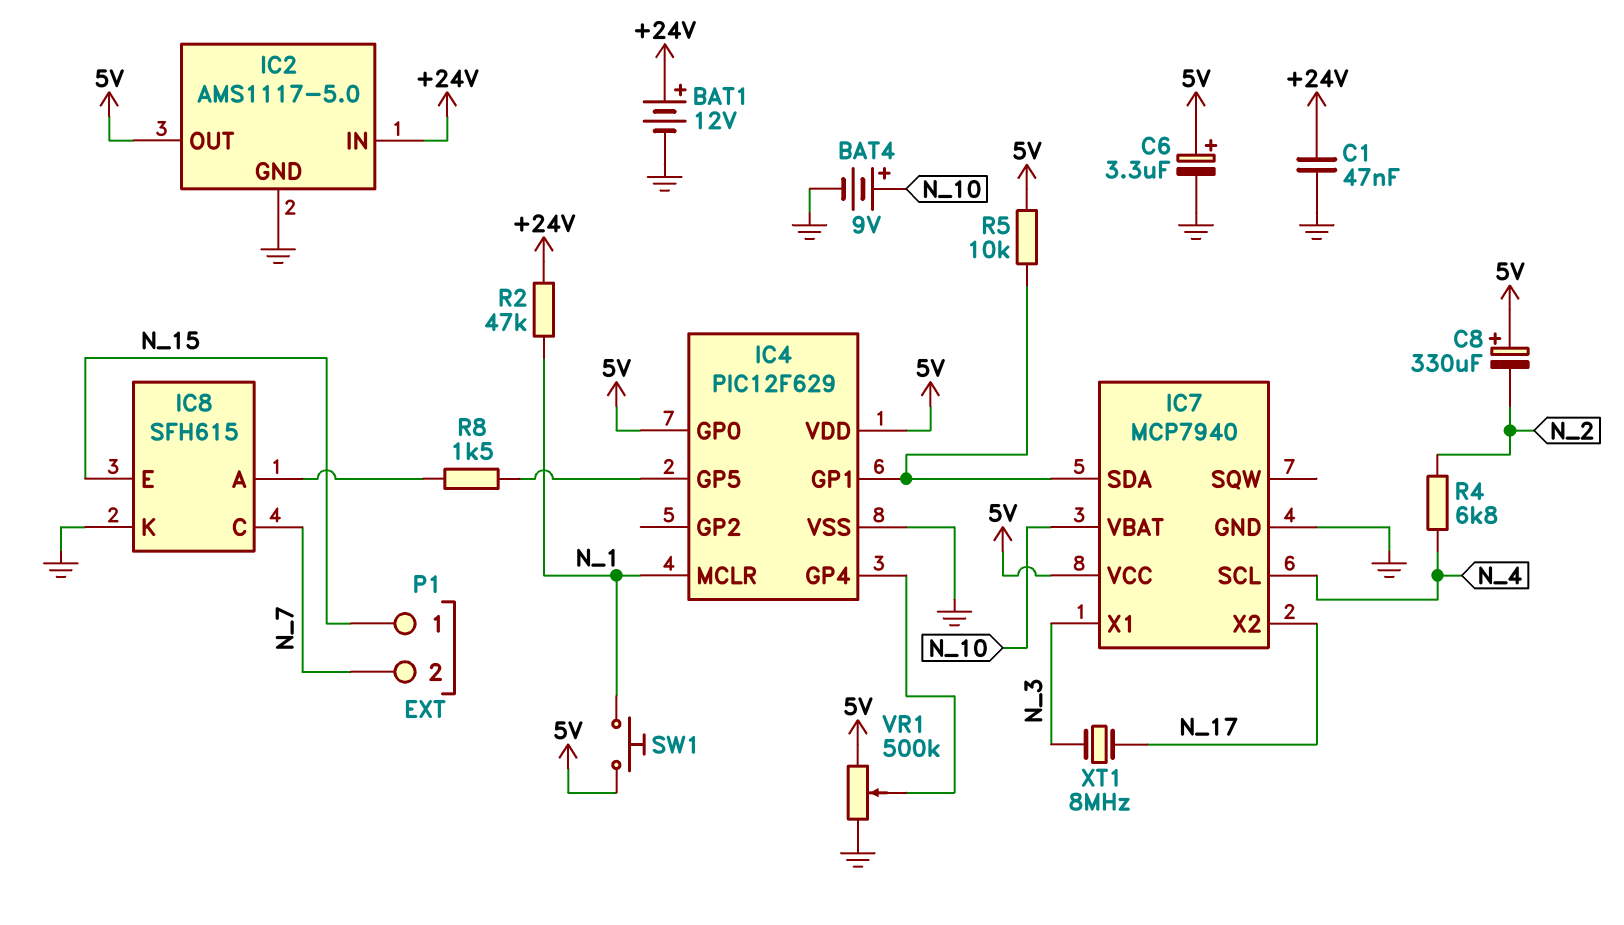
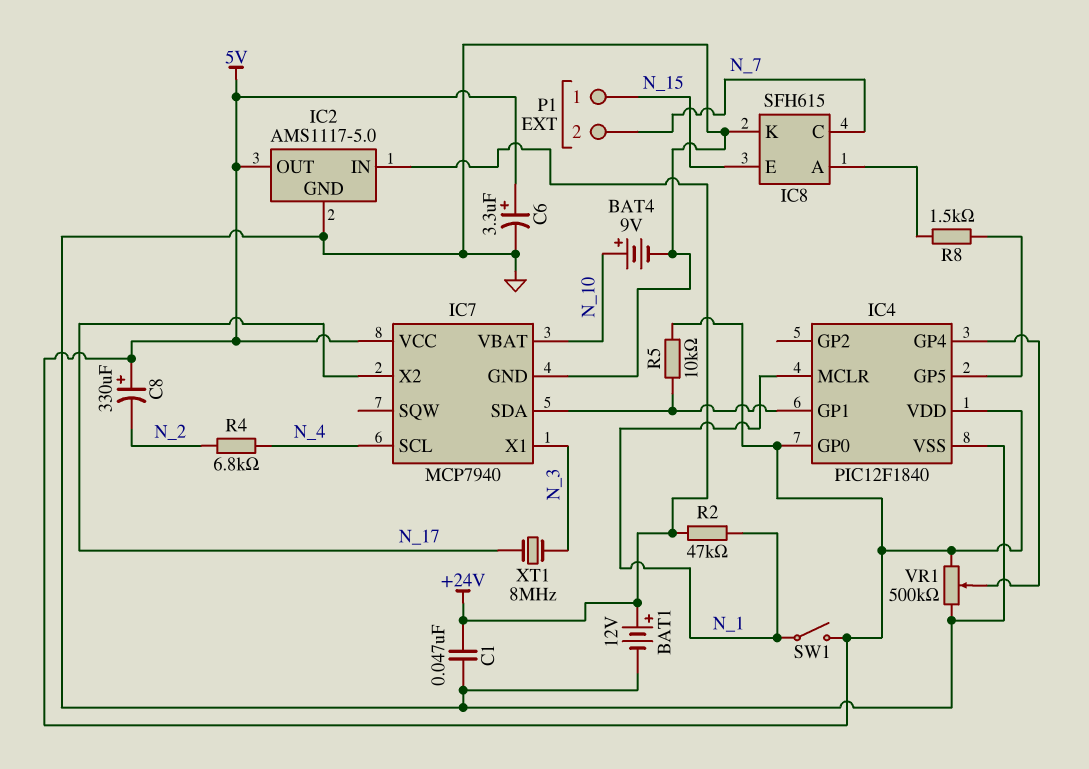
IC4: PIC12F629 -> PIC12F1840
SW1: button (5V, N_1) -> switch (5V, N_1)

